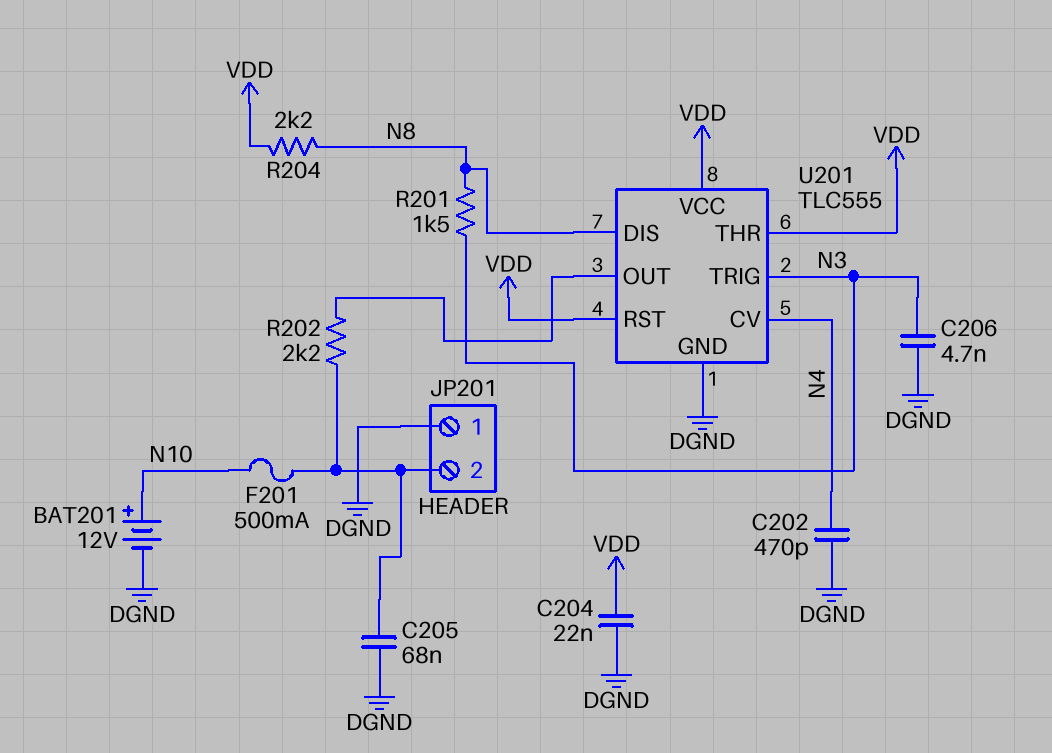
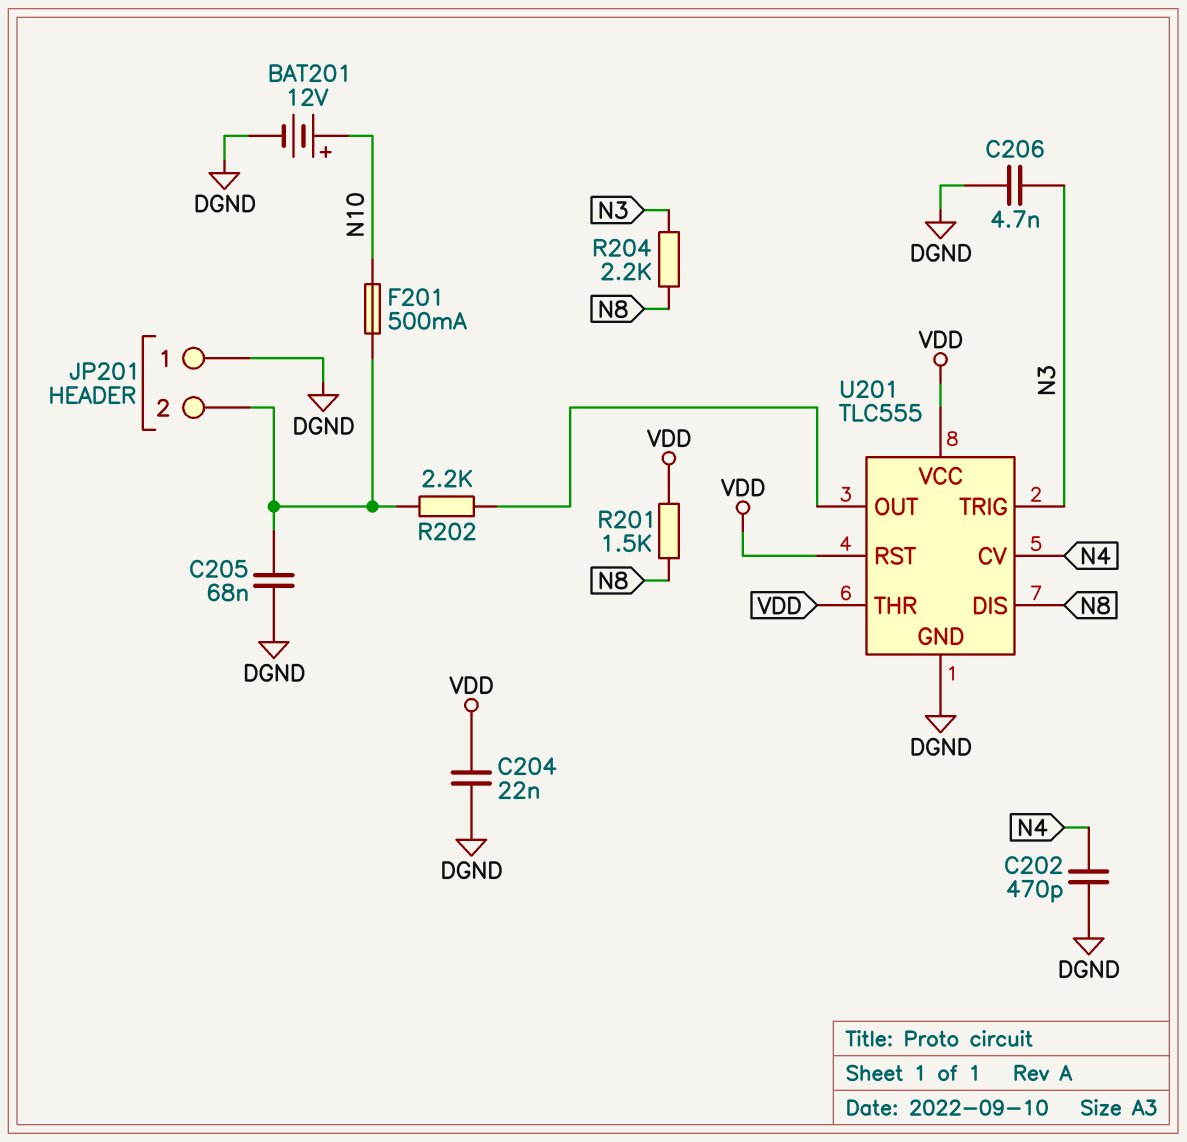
R201: 1.5k (N3, N8) -> 1.5k (N8, VDD)
R204: 2.2k (N8, VDD) -> 2.2k (N3, N8)

